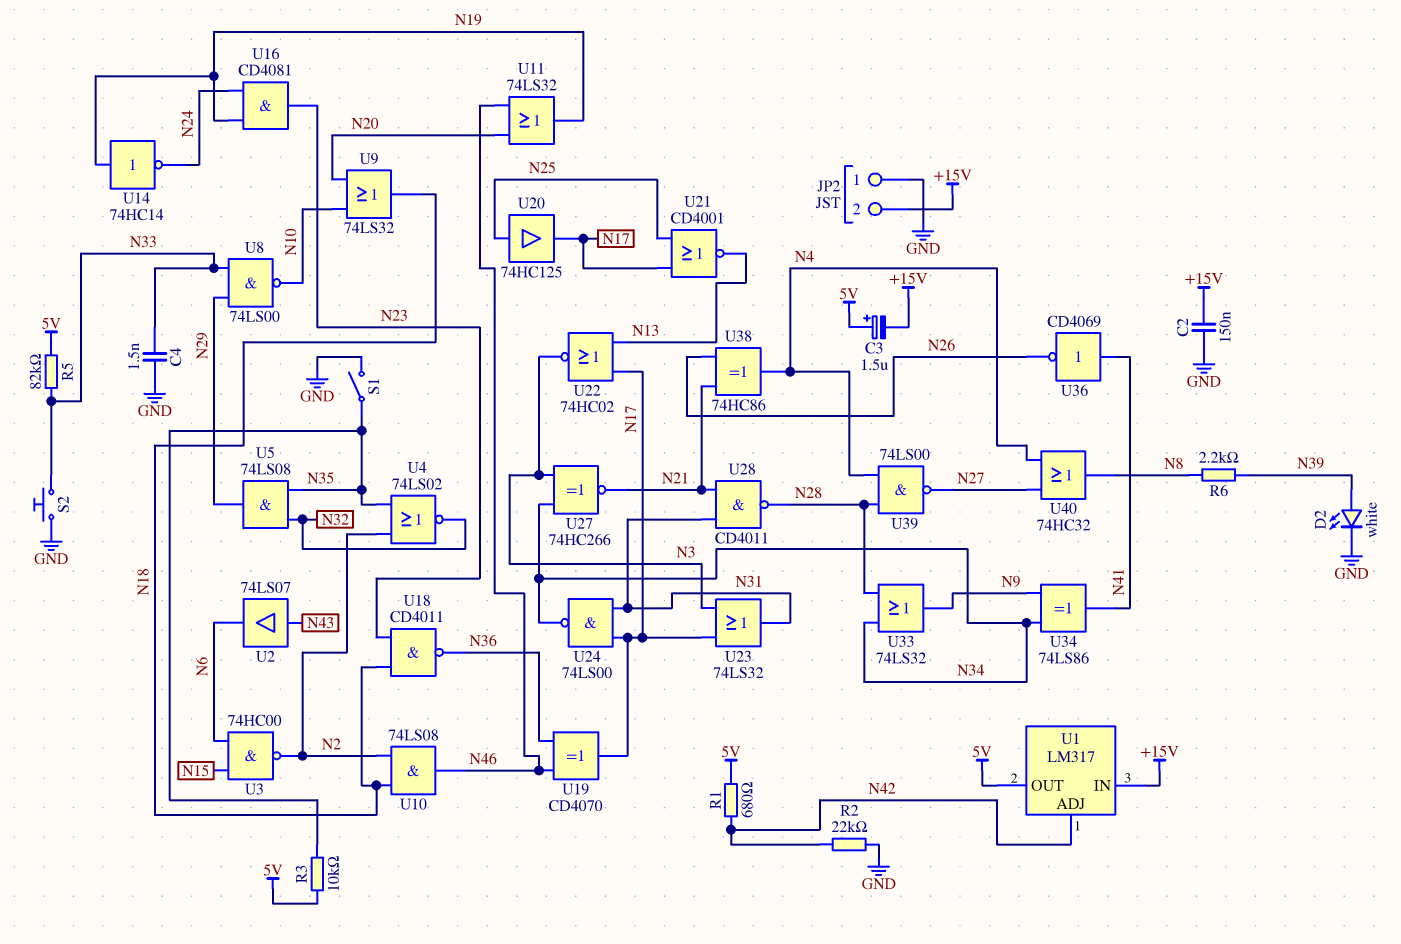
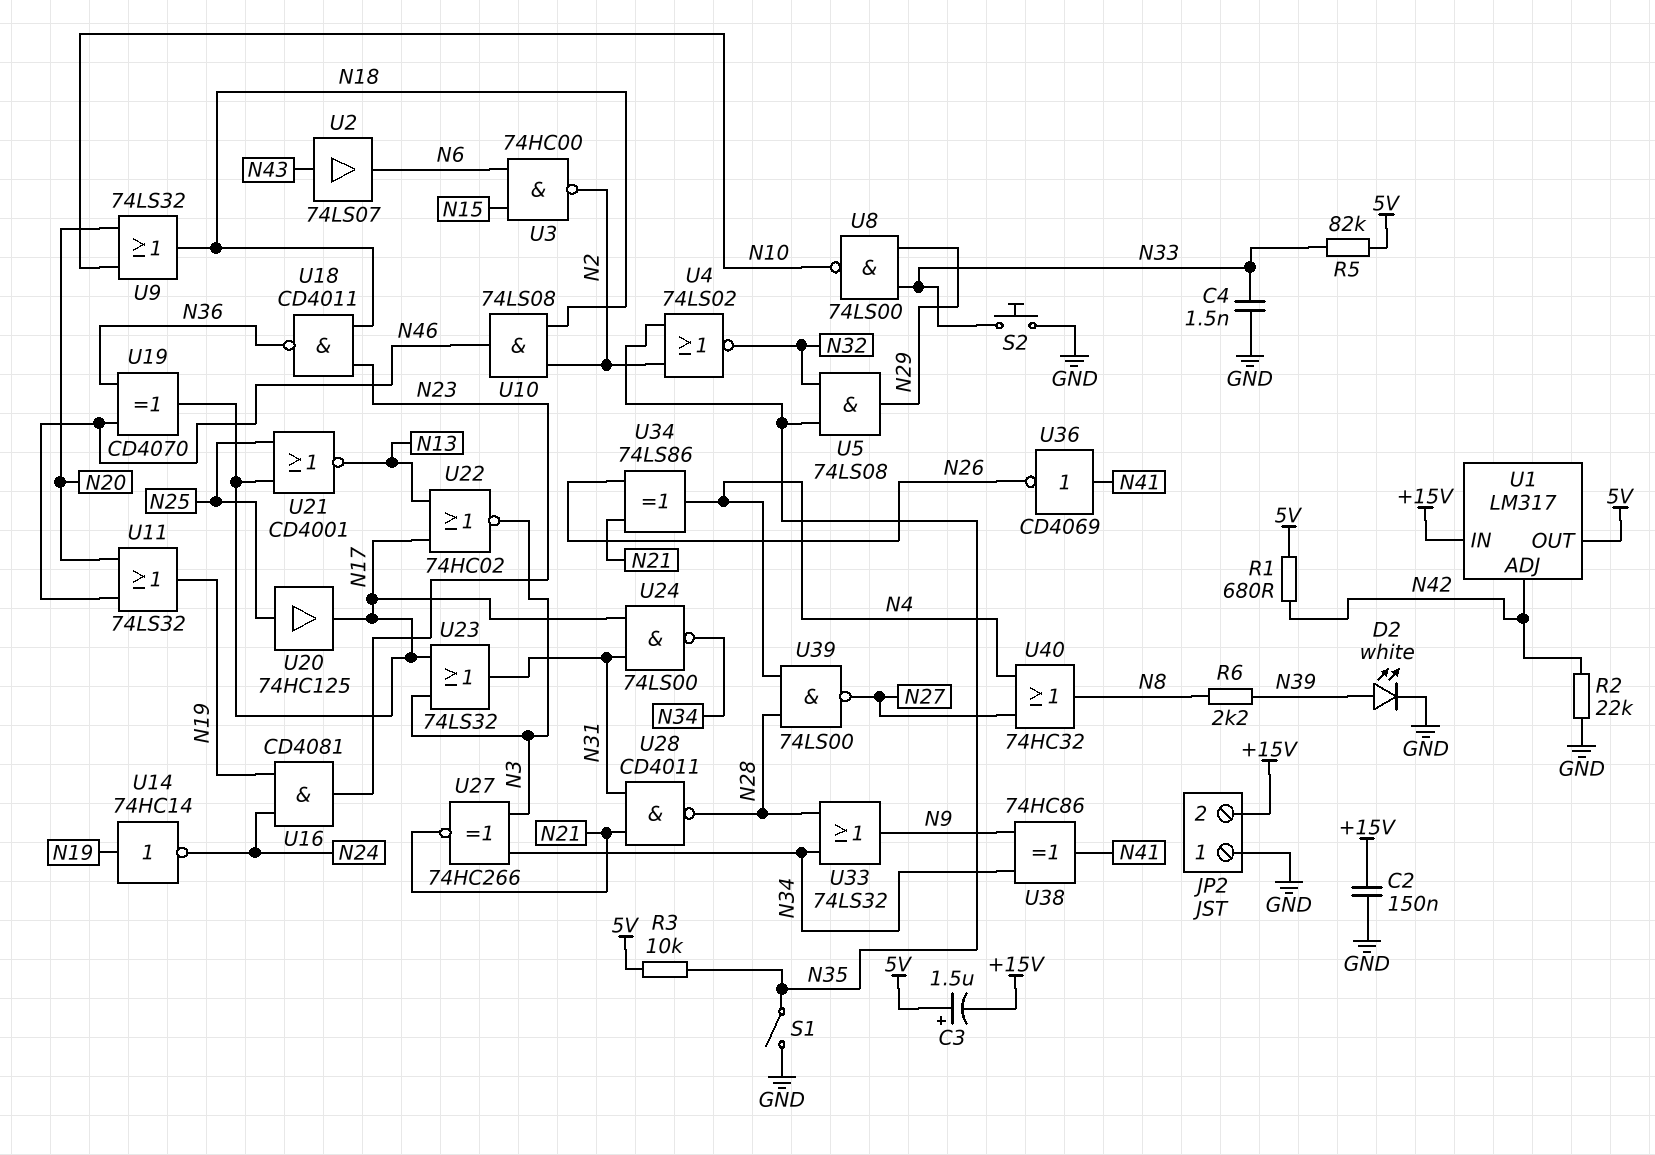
U34: XOR 74LS86 (in N9, in N34, out N41) -> XOR 74LS86 (in N21, in N26, out N4)
U38: XOR 74HC86 (in N21, in N26, out N4) -> XOR 74HC86 (in N9, in N34, out N41)

